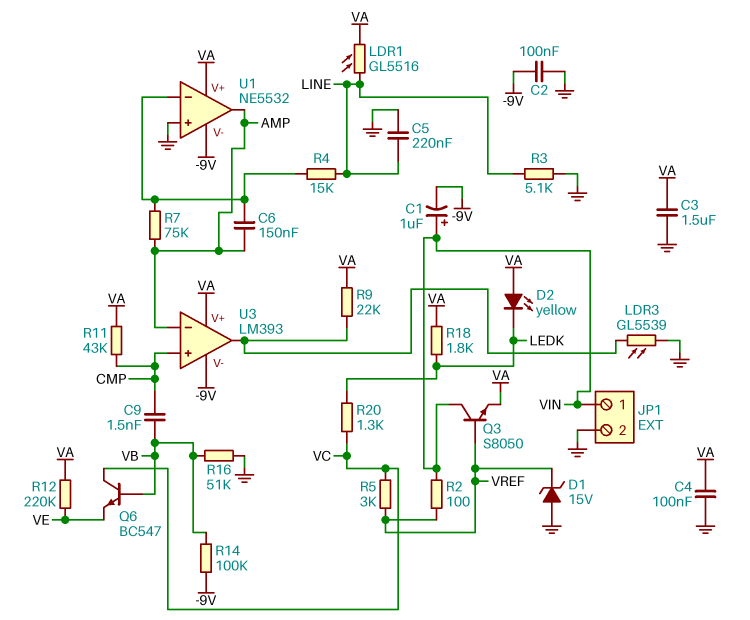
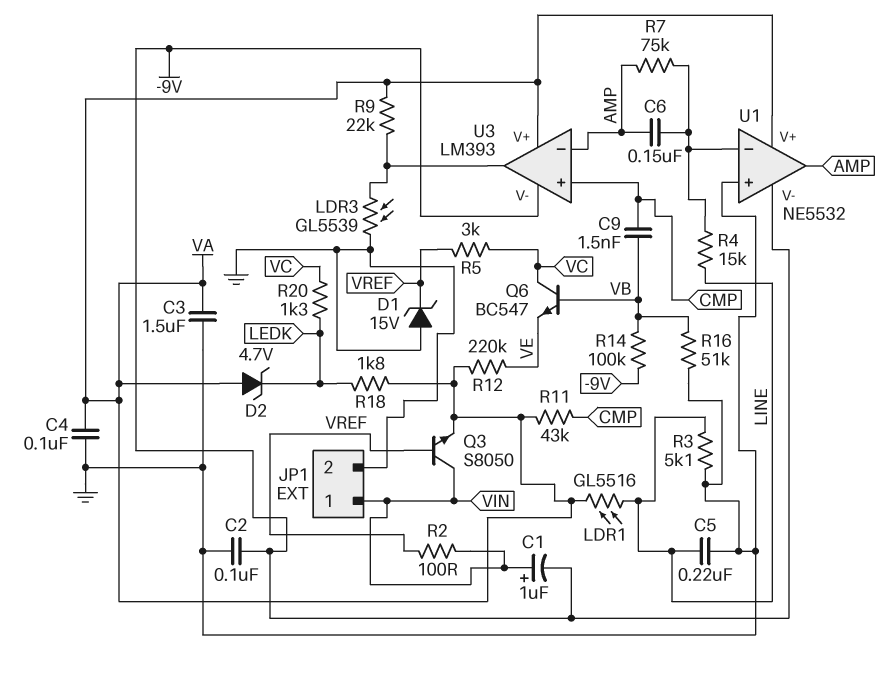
D2: LED yellow (A VA, K LEDK) -> zener 4.7V (A VA, K LEDK)

